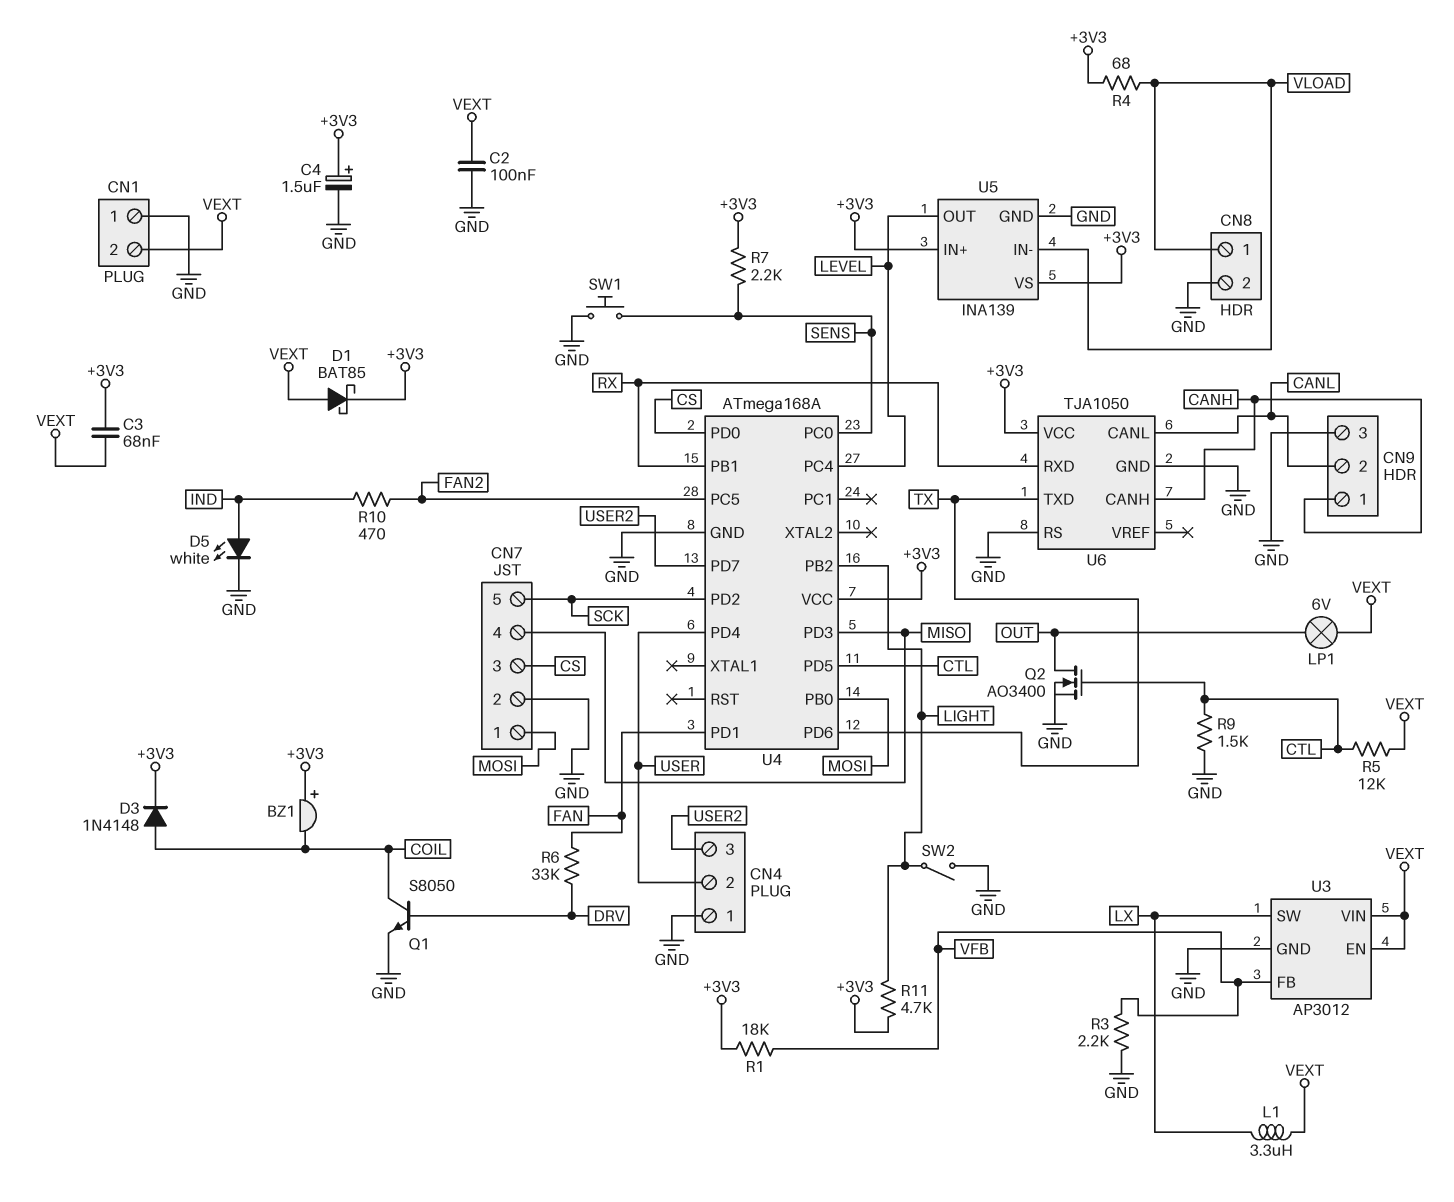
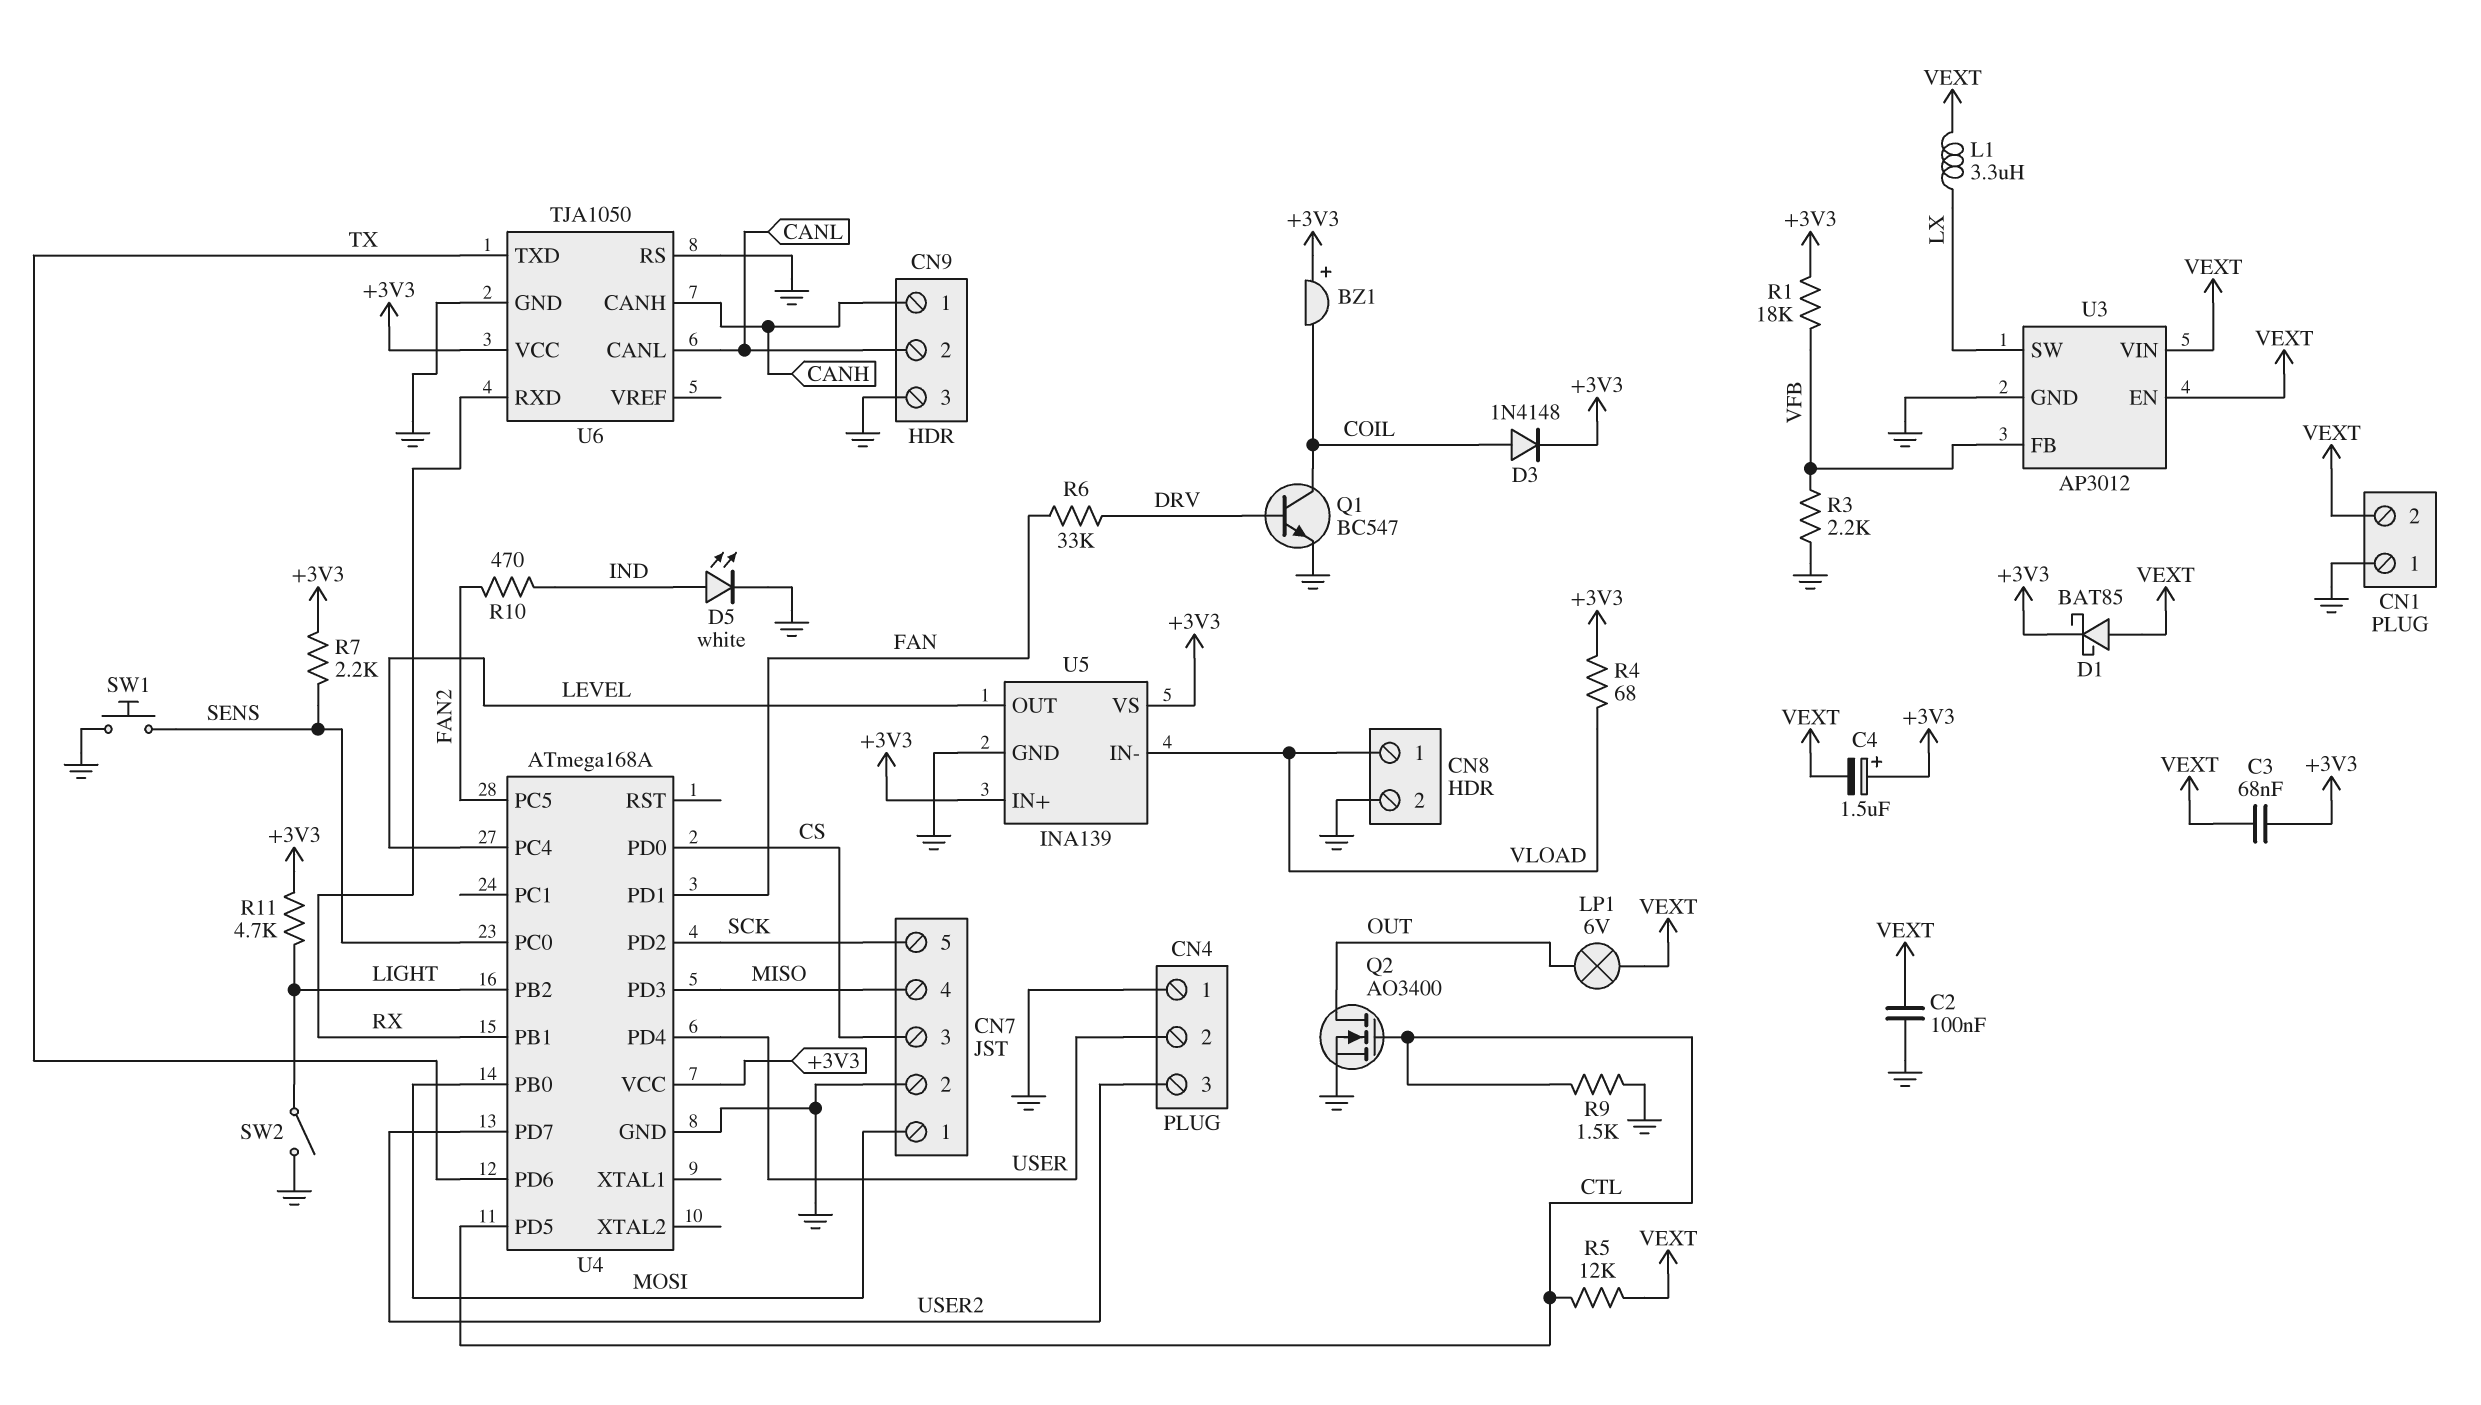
C4: 1.5uF (plus +3V3, minus GND) -> 1.5uF (plus +3V3, minus VEXT)
Q1: NPN S8050 (B DRV, C COIL, E GND) -> NPN BC547 (B DRV, C COIL, E GND)

